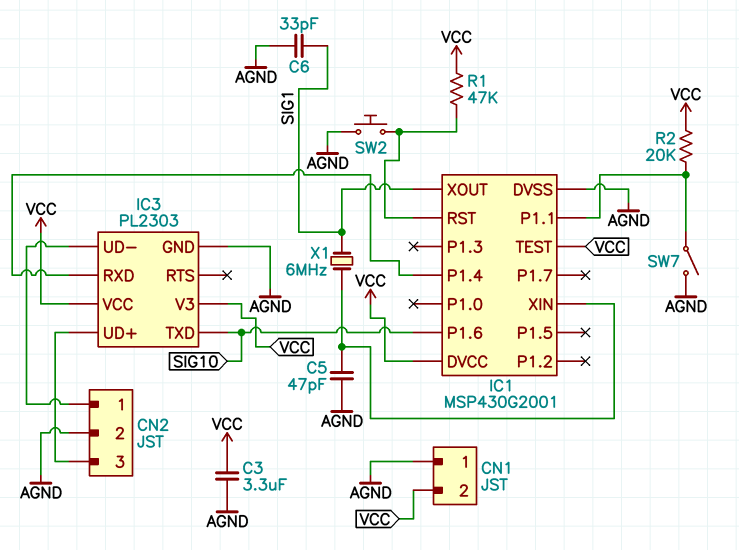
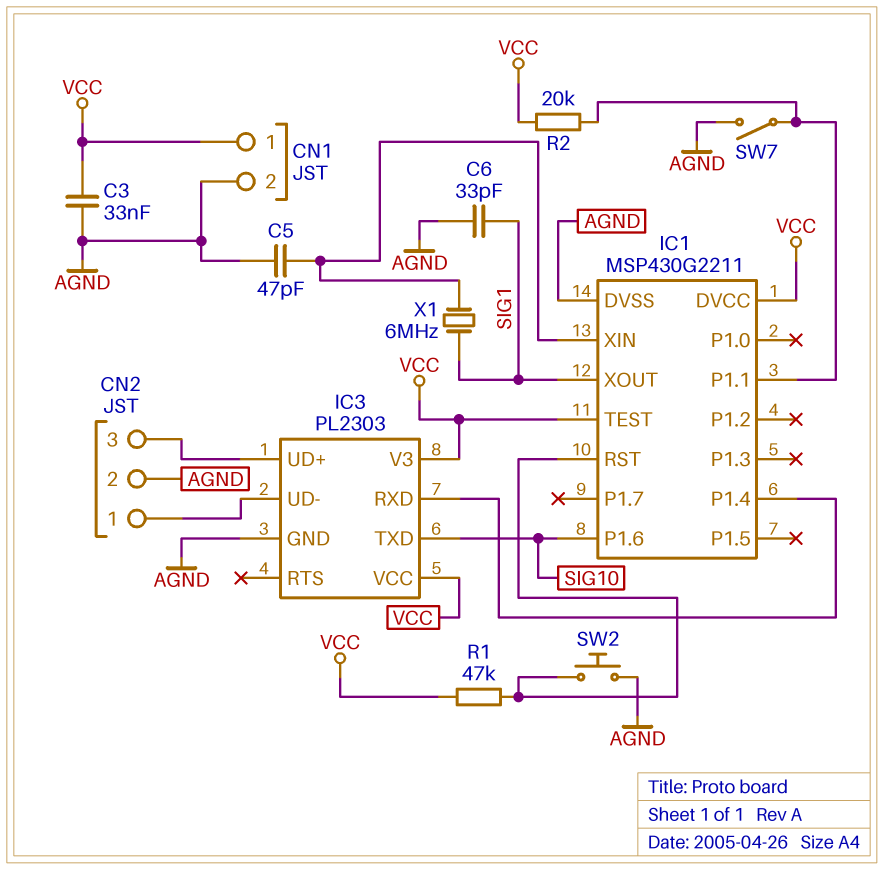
C3: 3.3uF (AGND, VCC) -> 33nF (AGND, VCC)
CN1 pin 1: AGND -> VCC
CN1 pin 2: VCC -> AGND
IC1: MSP430G2001 -> MSP430G2211

